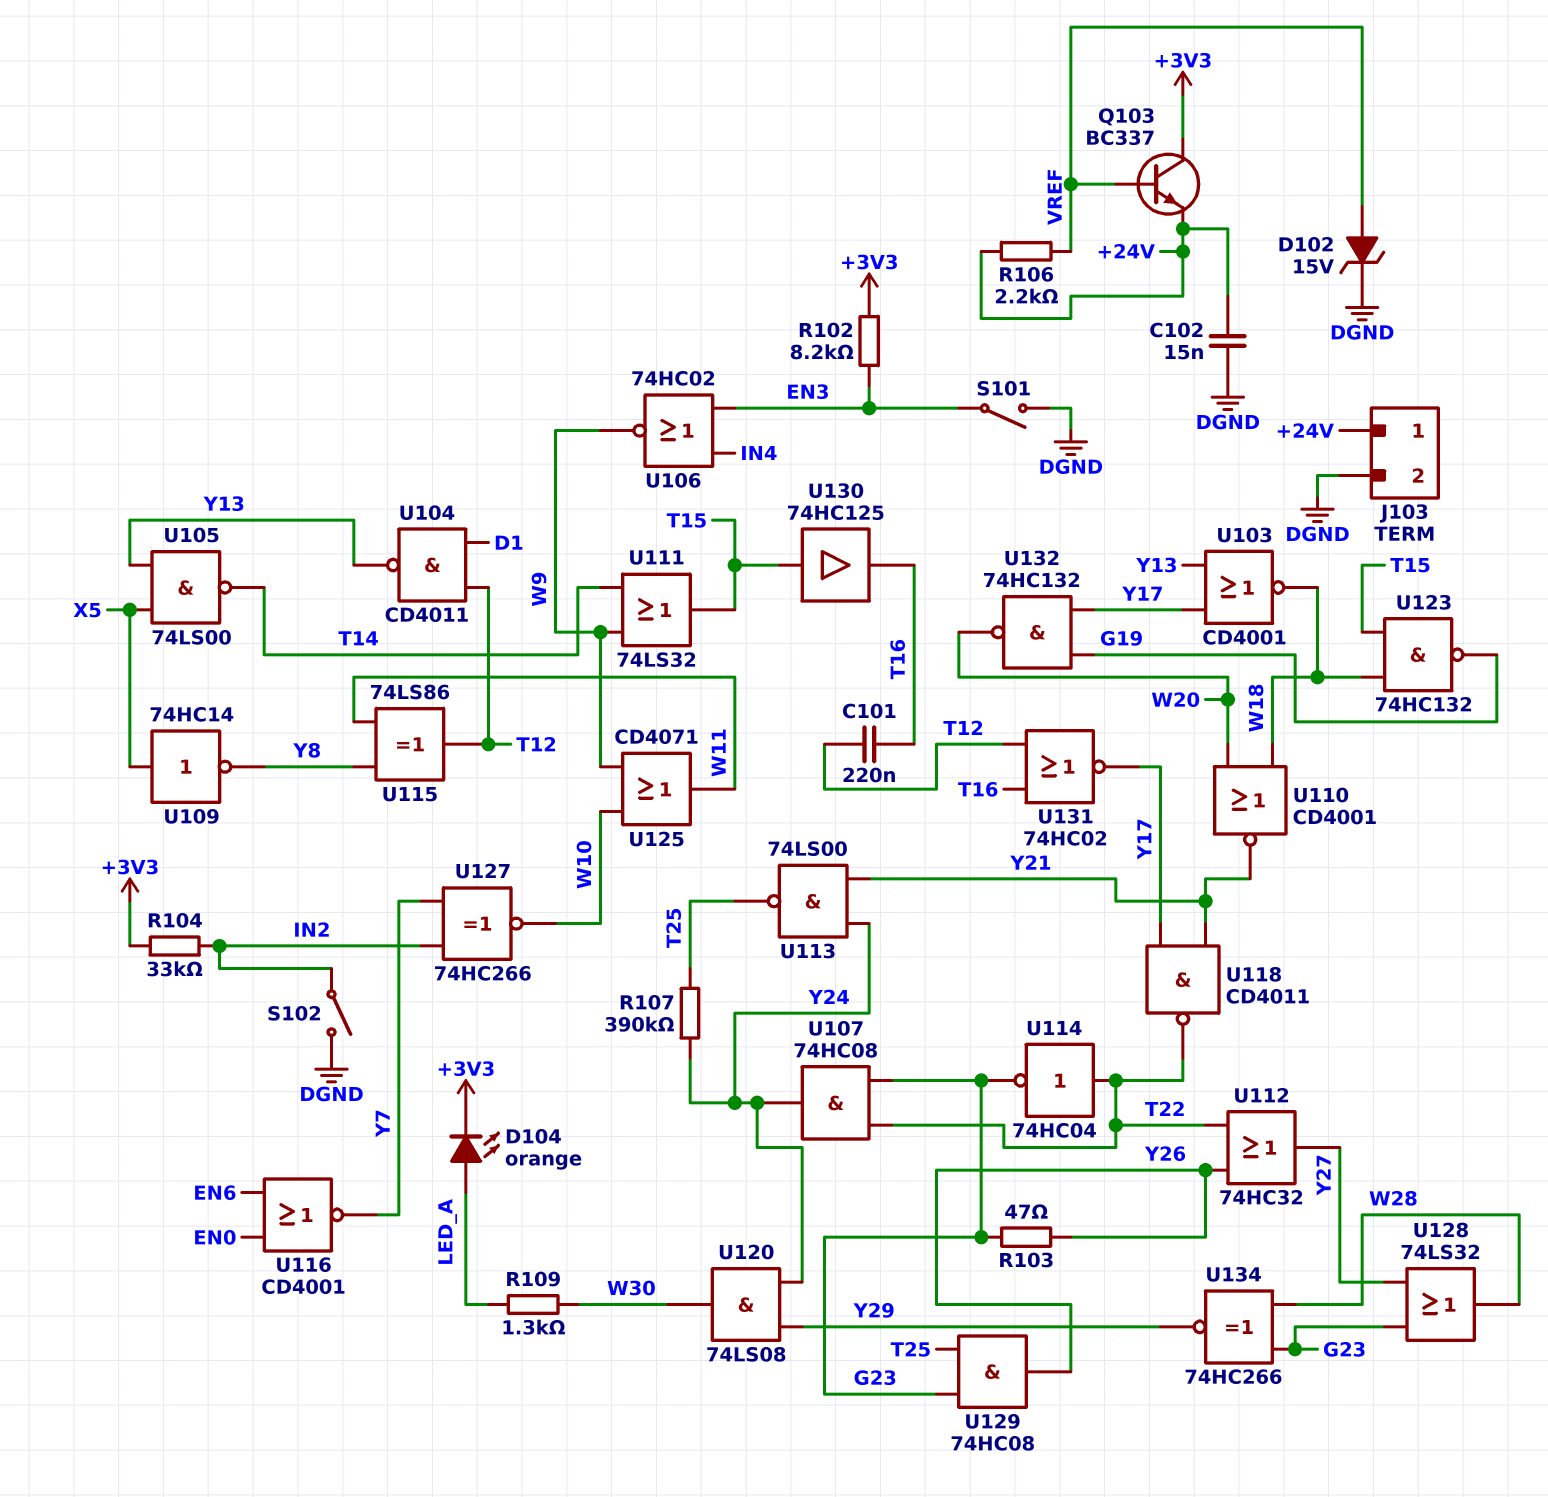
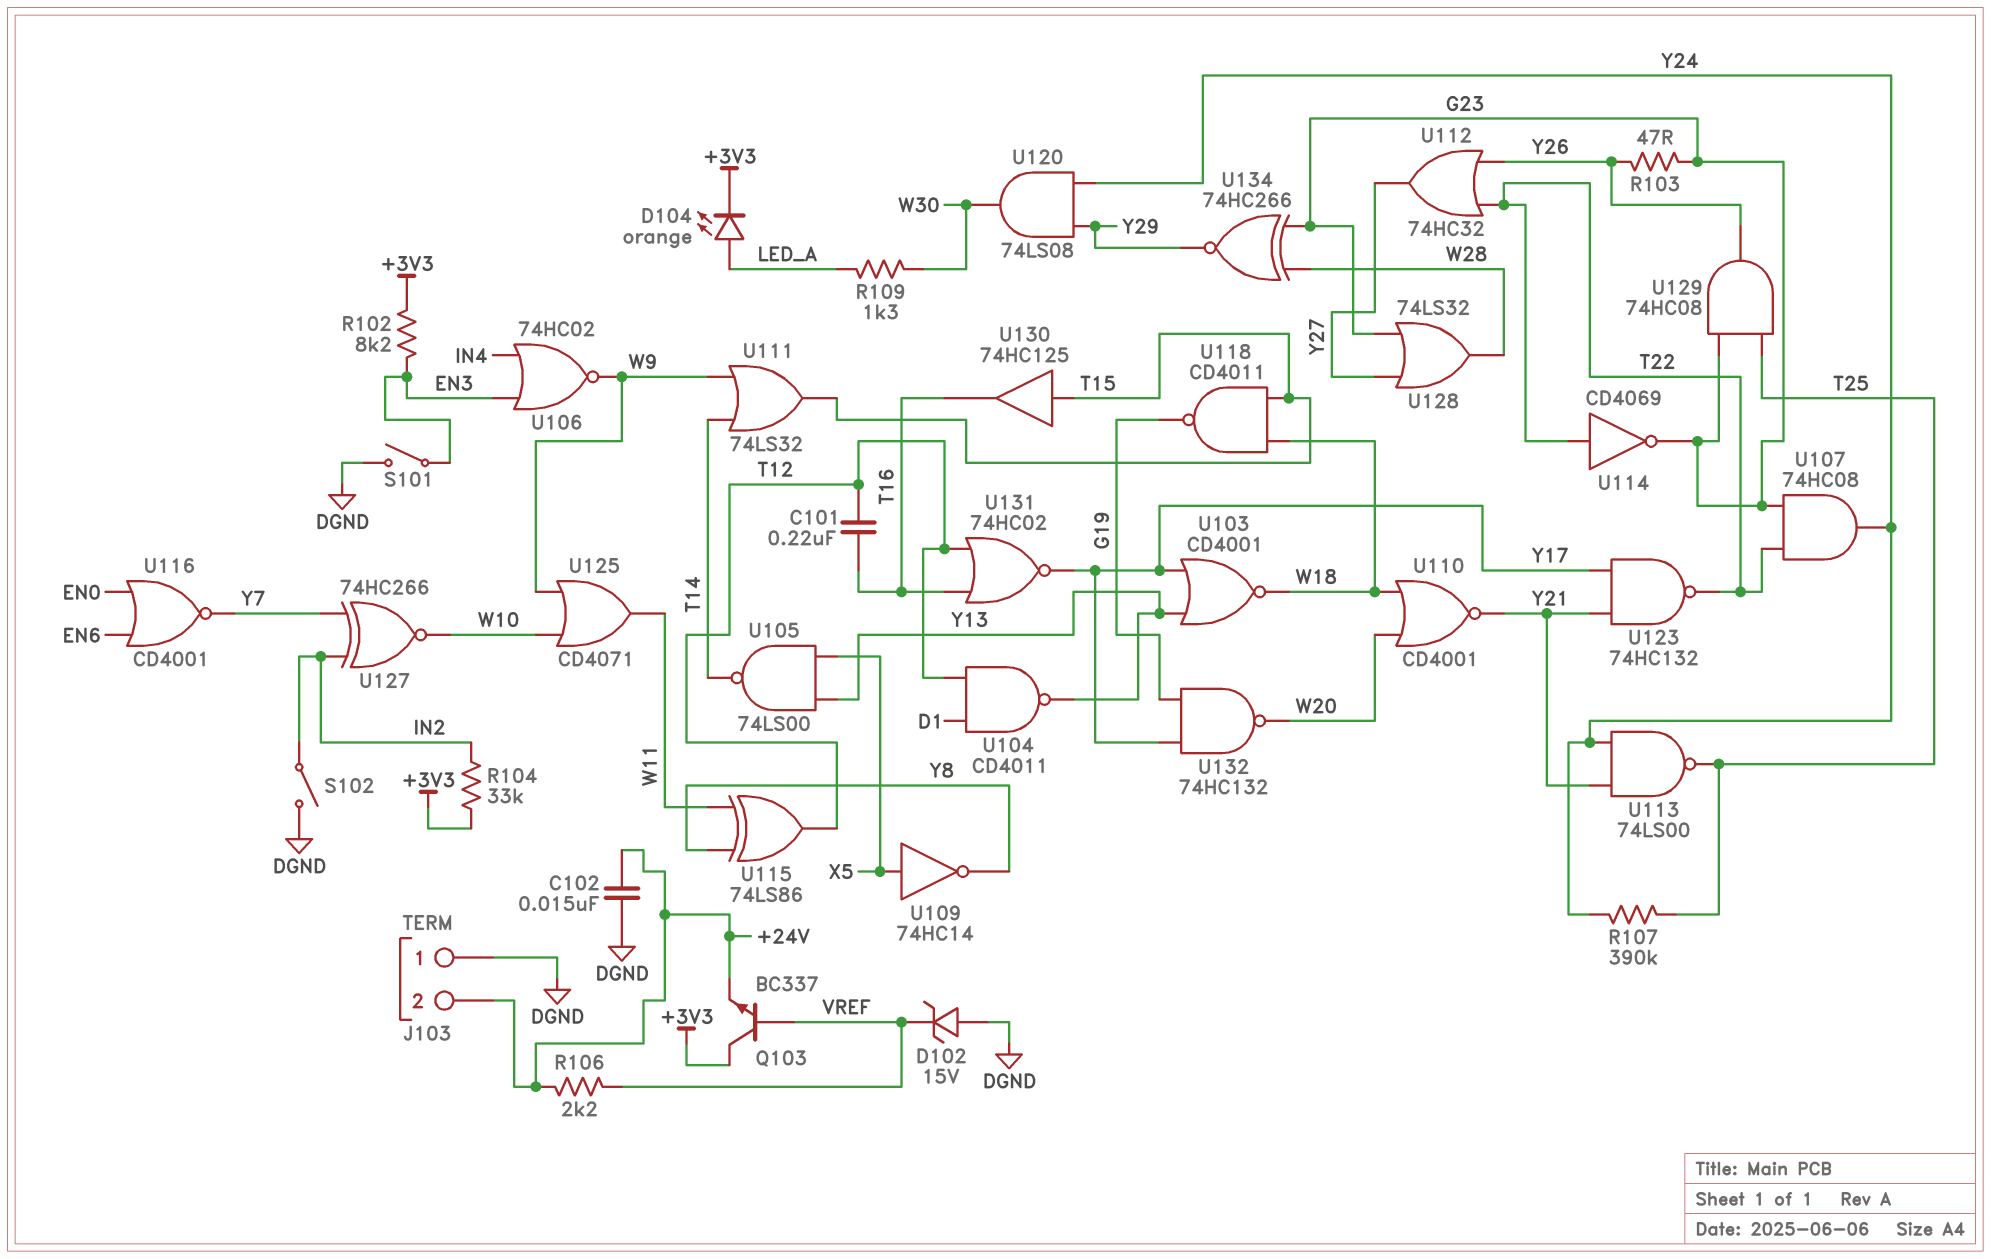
D102: zener 15V (A VREF, K DGND) -> zener 15V (A DGND, K VREF)
J103 pin 1: +24V -> DGND
J103 pin 2: DGND -> +24V
U114: NOT 74HC04 (in T22, out G23) -> NOT CD4069 (in T22, out G23)
U118: NAND CD4011 (in Y17, in Y21, out T22) -> NAND CD4011 (in T15, in W18, out G19)
U123: NAND 74HC132 (in T15, in W18, out G19) -> NAND 74HC132 (in Y17, in Y21, out T22)

